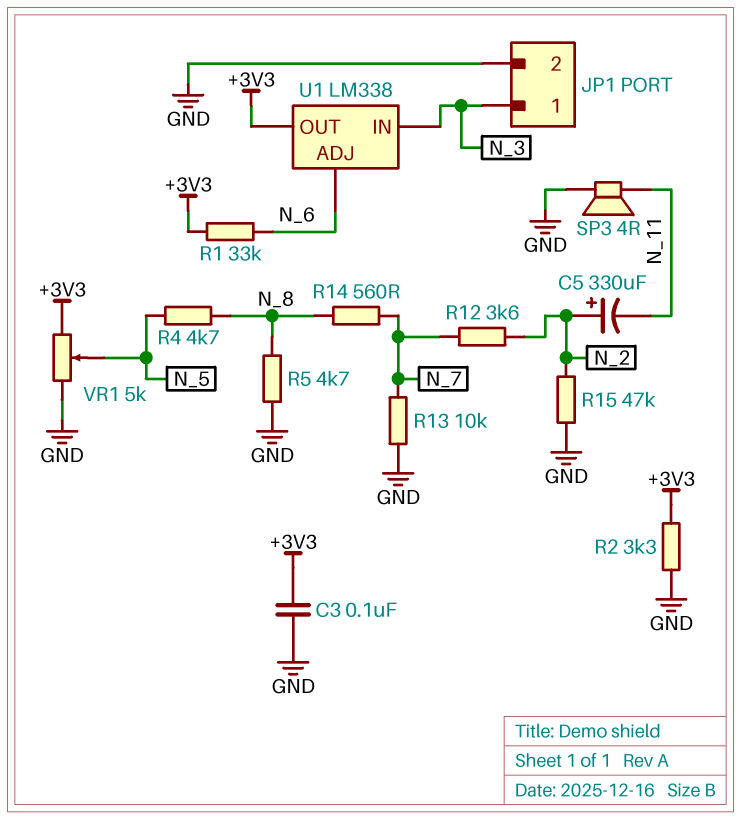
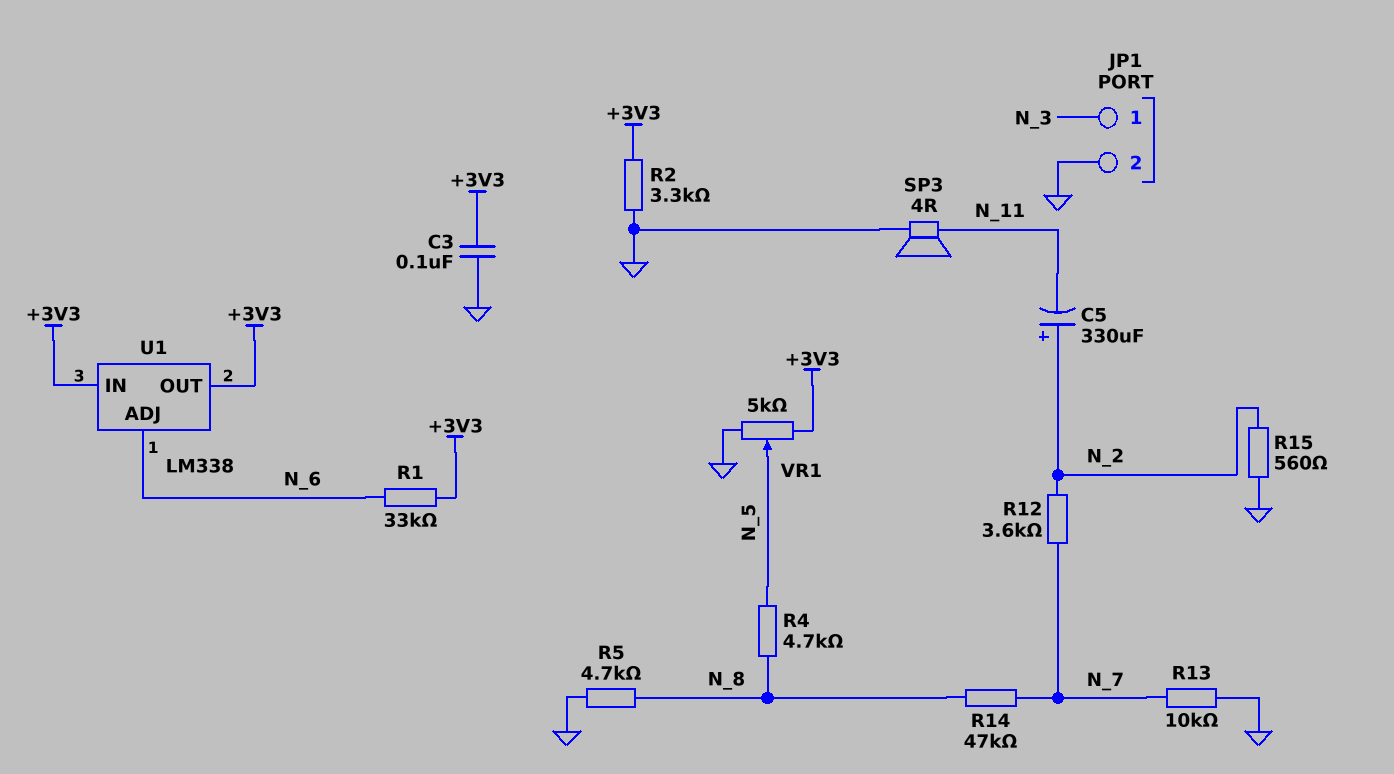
R14: 560 (N_7, N_8) -> 47k (N_7, N_8)
R15: 47k (GND, N_2) -> 560 (GND, N_2)
U1 pin IN: N_3 -> +3V3

